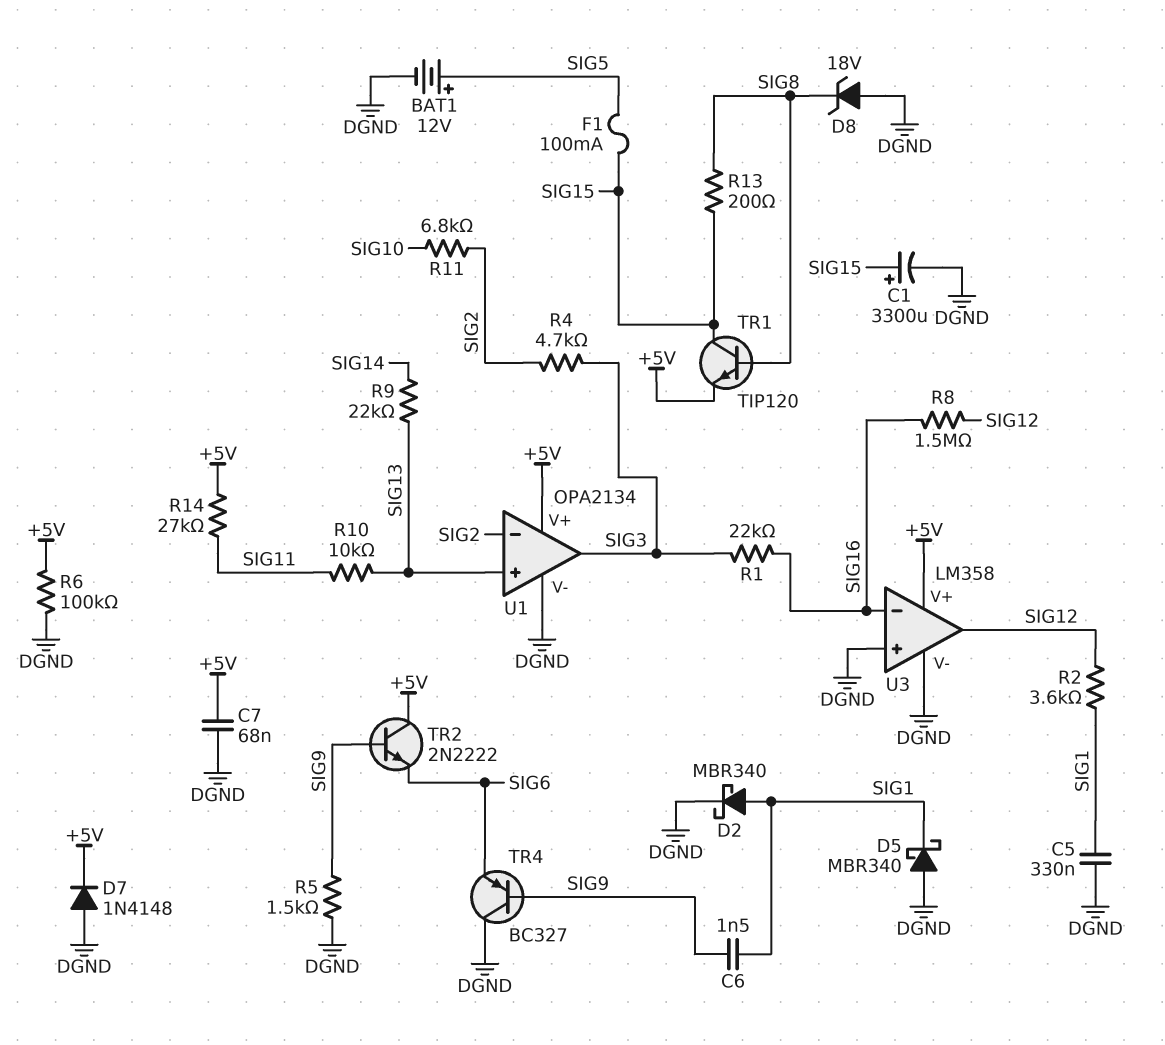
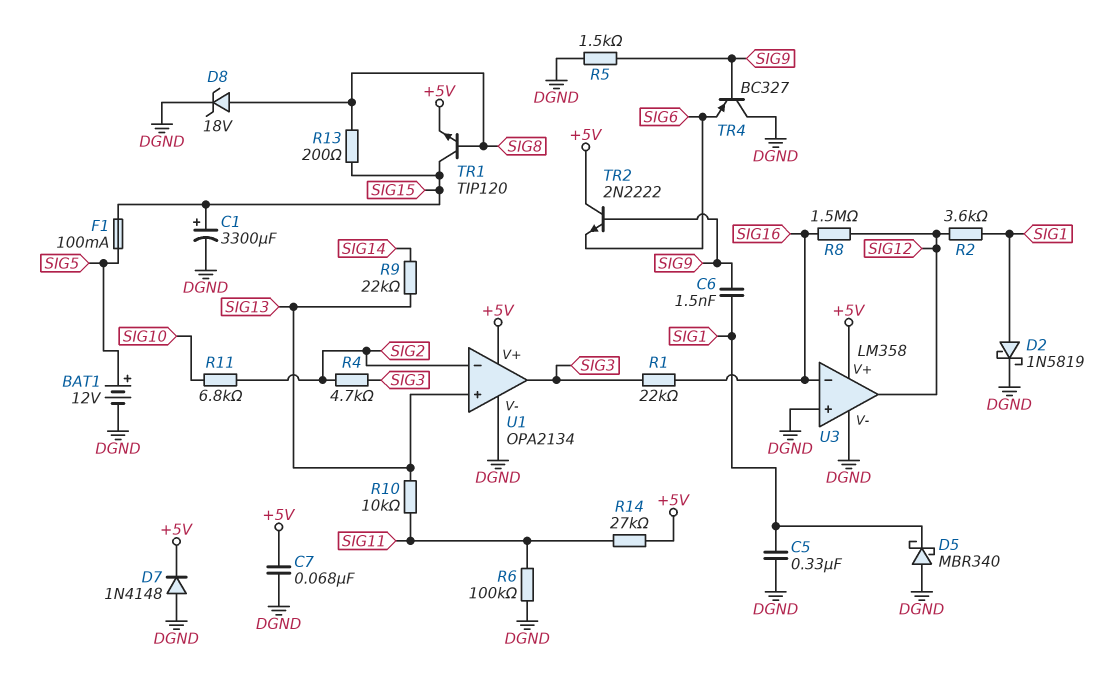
D2: schottky MBR340 (A SIG1, K DGND) -> schottky 1N5819 (A SIG1, K DGND)
D8: zener 18V (A DGND, K SIG8) -> zener 18V (A SIG8, K DGND)
R6: 100k (+5V, DGND) -> 100k (DGND, SIG11)

